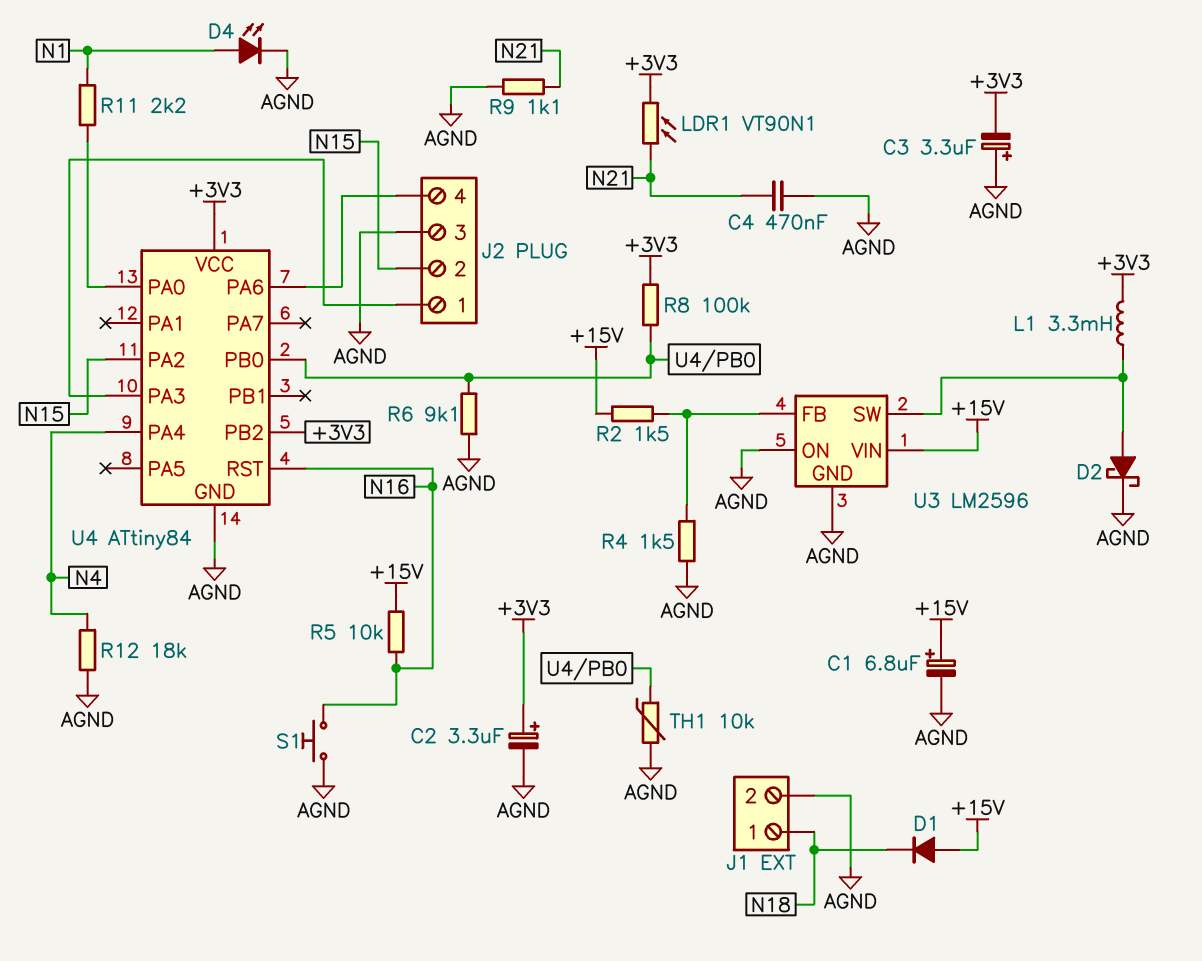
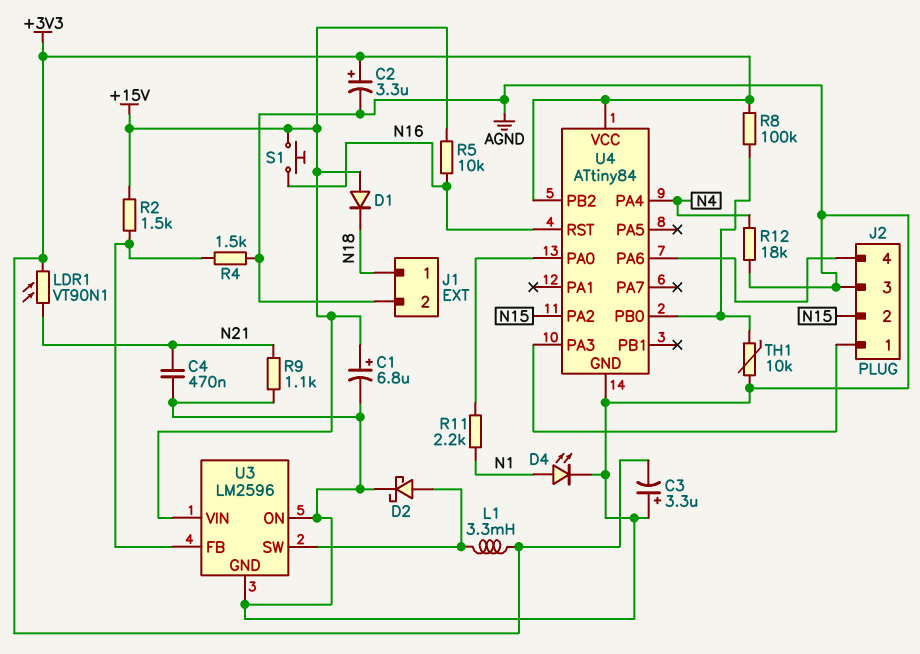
R6: 9.1k (AGND, U4/PB0) -> none
S1: button (AGND, N16) -> button (+15V, N16)

